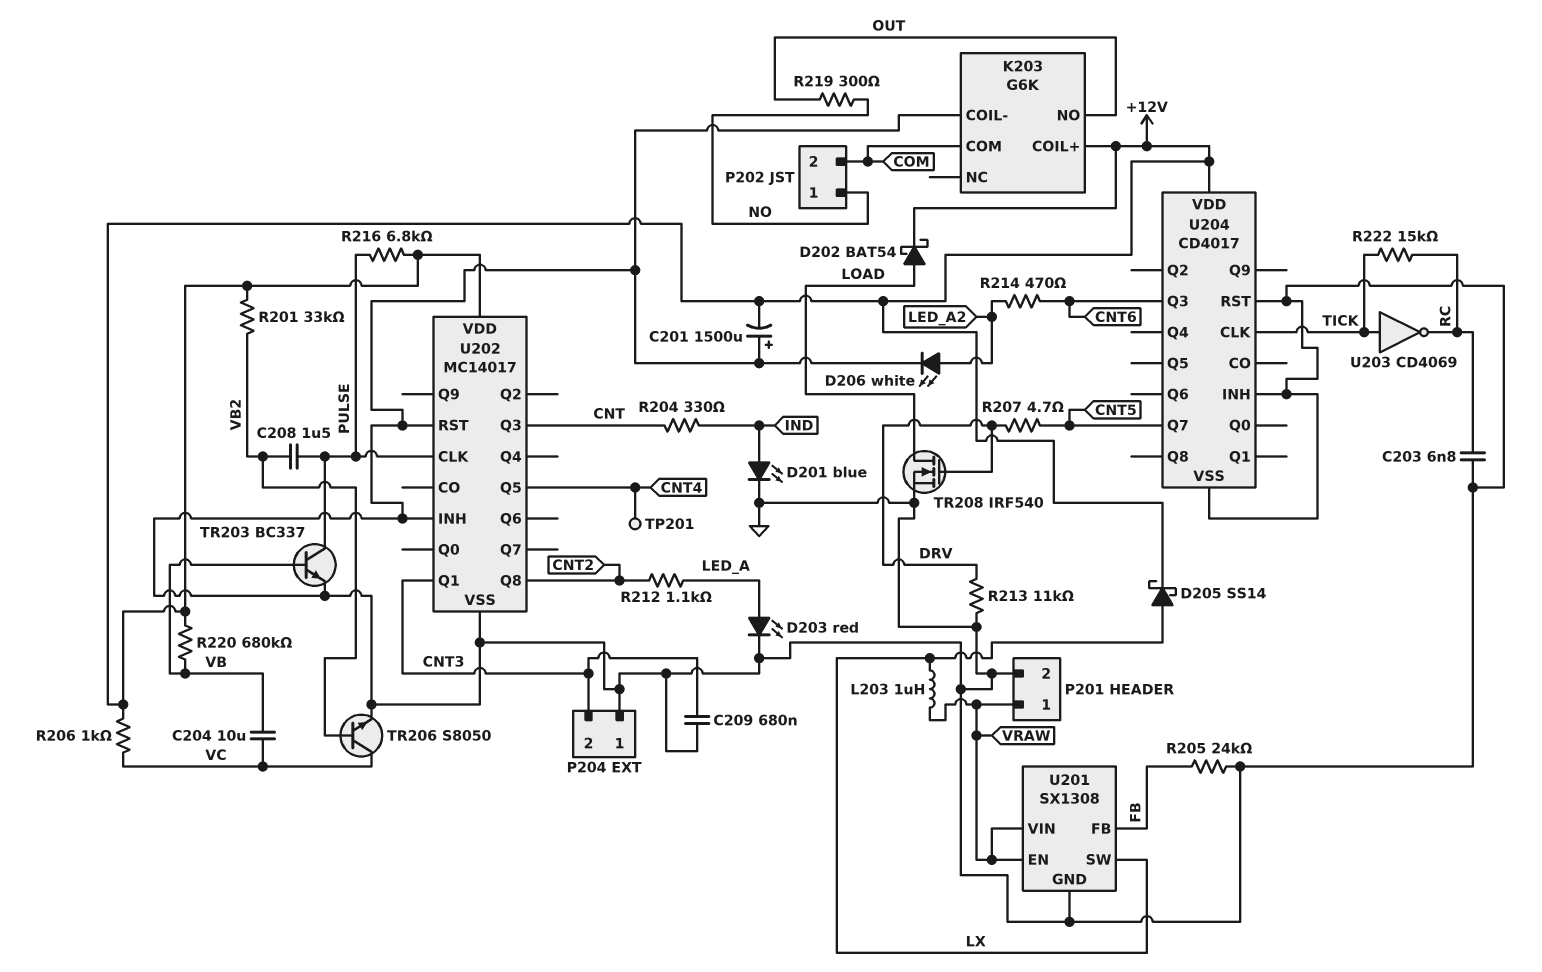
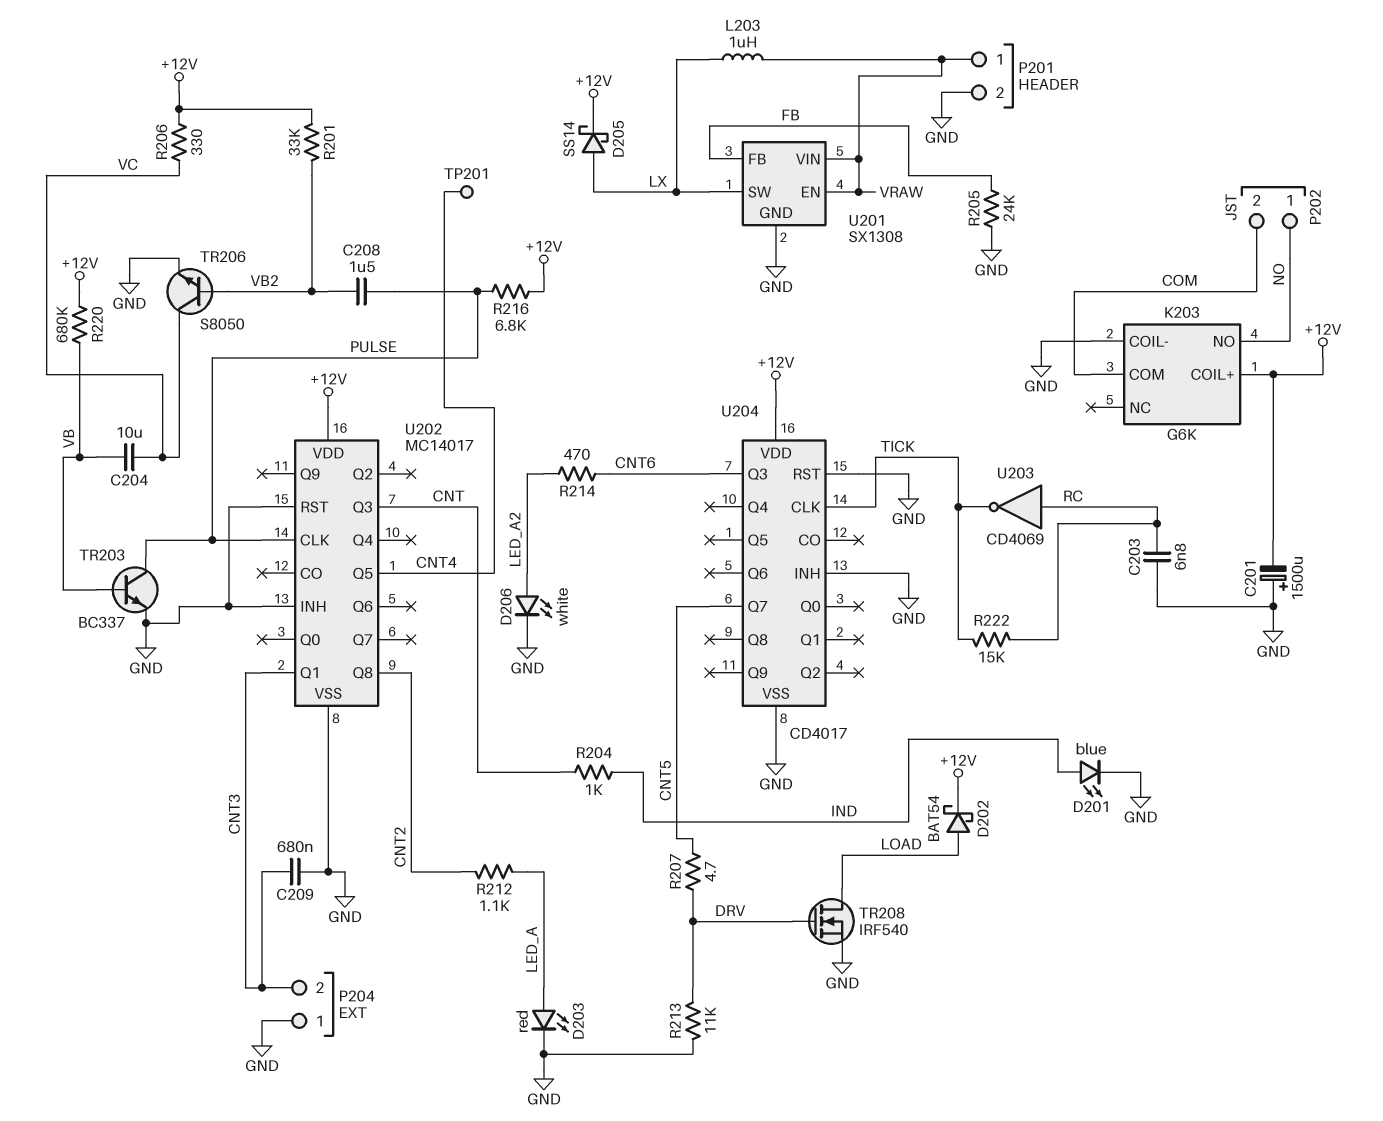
K203 pin NO: OUT -> NO
R204: 330 (CNT, IND) -> 1k (CNT, IND)
R206: 1k (+12V, VC) -> 330 (+12V, VC)
R219: 300 (NO, OUT) -> none
U203: NOT CD4069 (in TICK, out RC) -> NOT CD4069 (in RC, out TICK)

